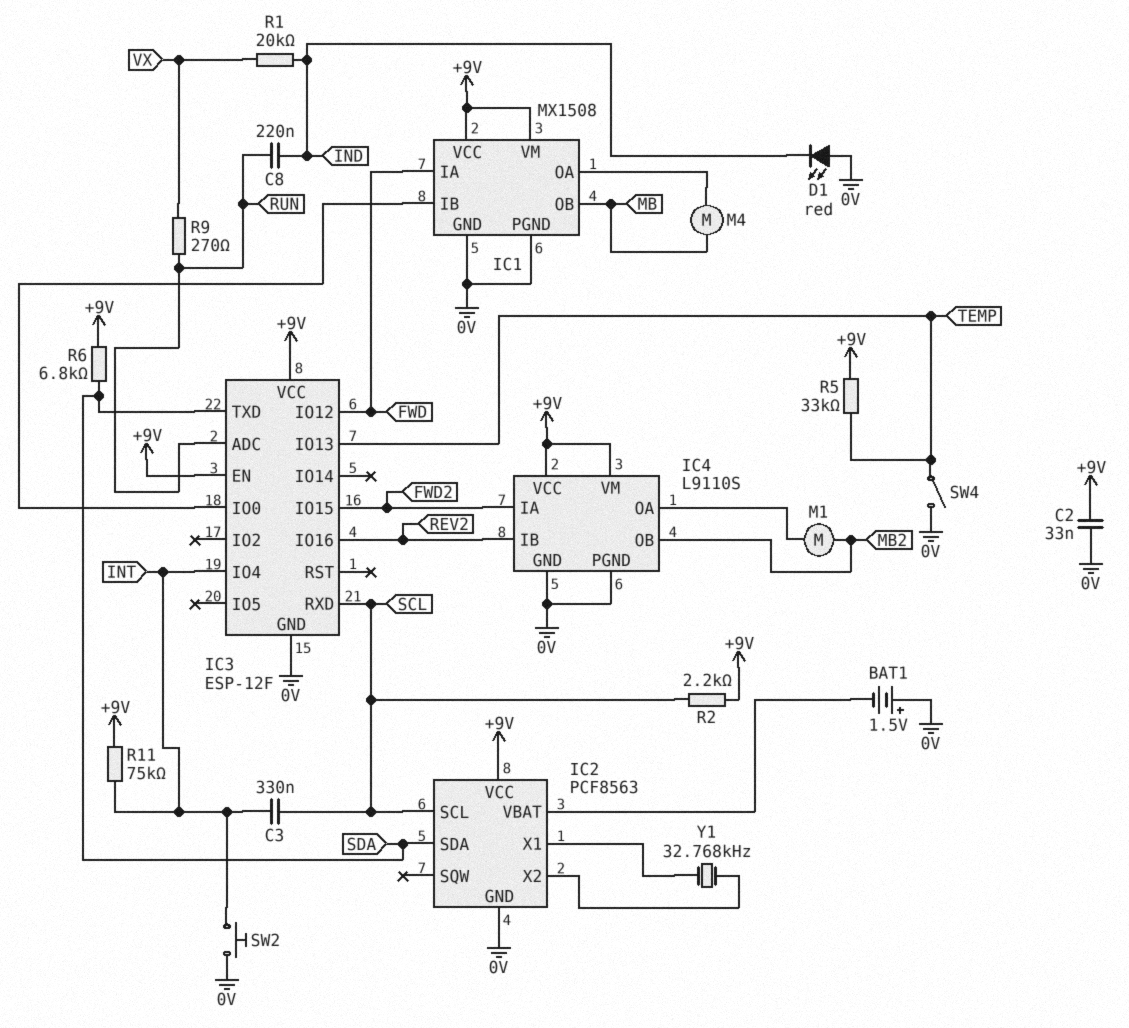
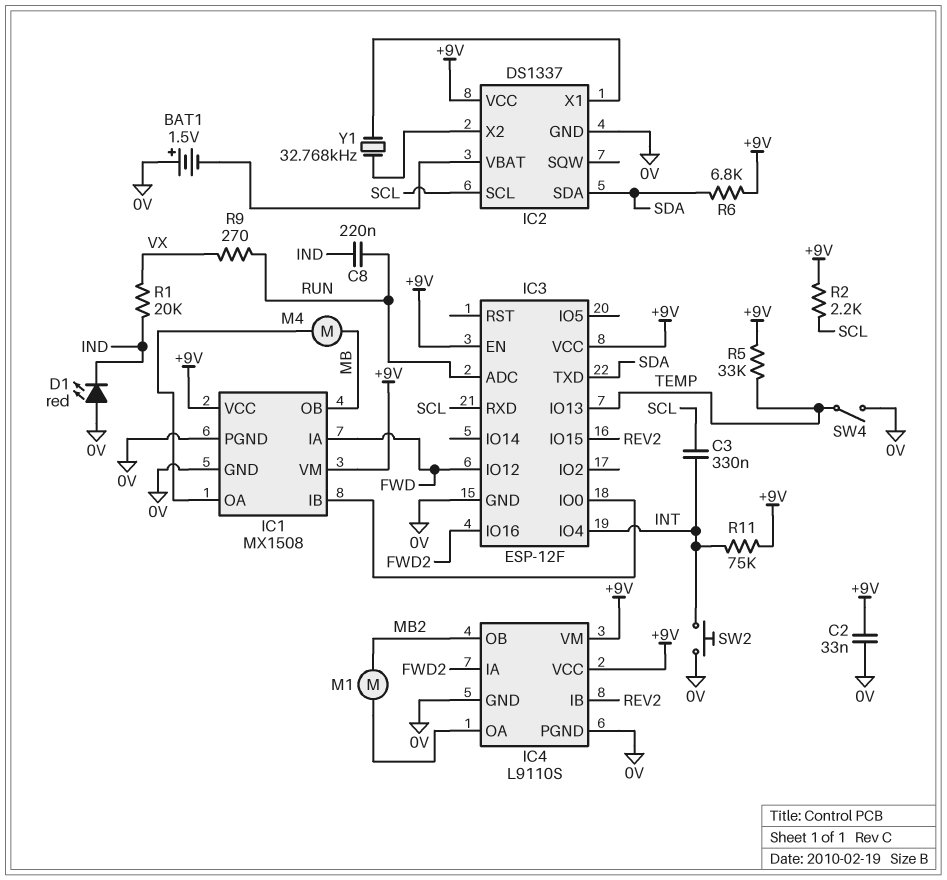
IC2: PCF8563 -> DS1337
IC3 pin IO15: FWD2 -> REV2
IC3 pin IO16: REV2 -> FWD2

